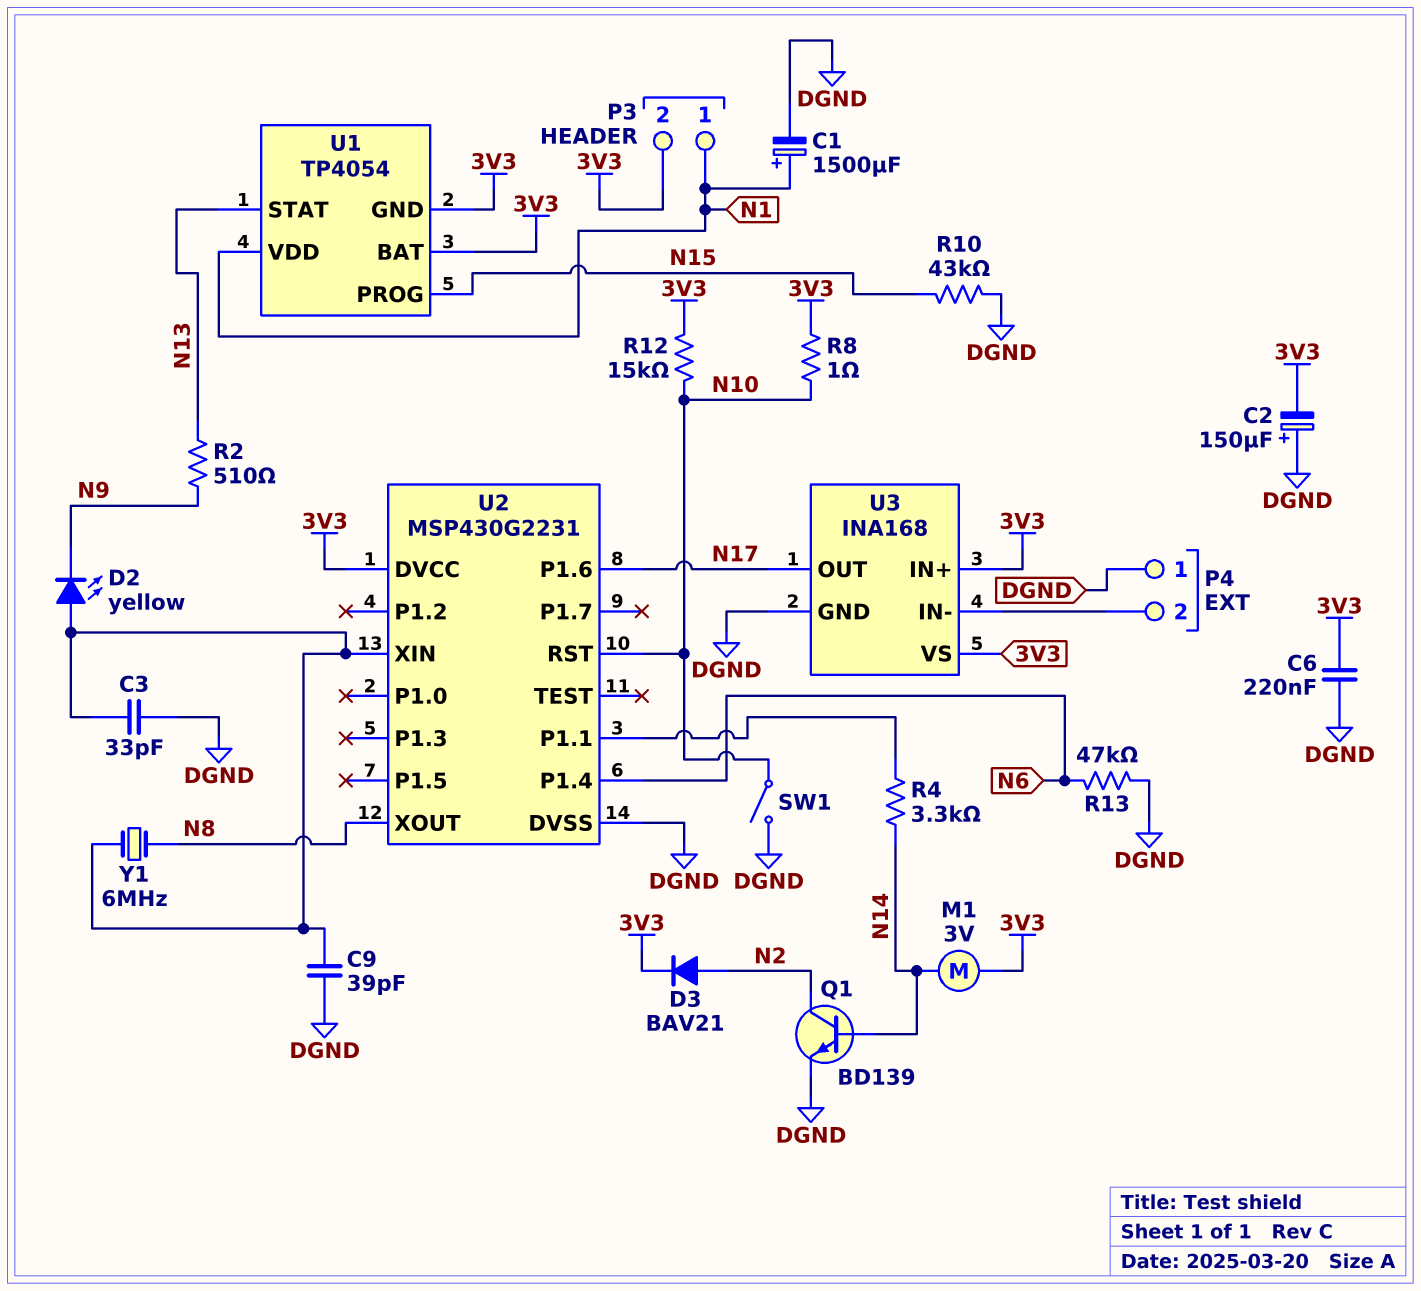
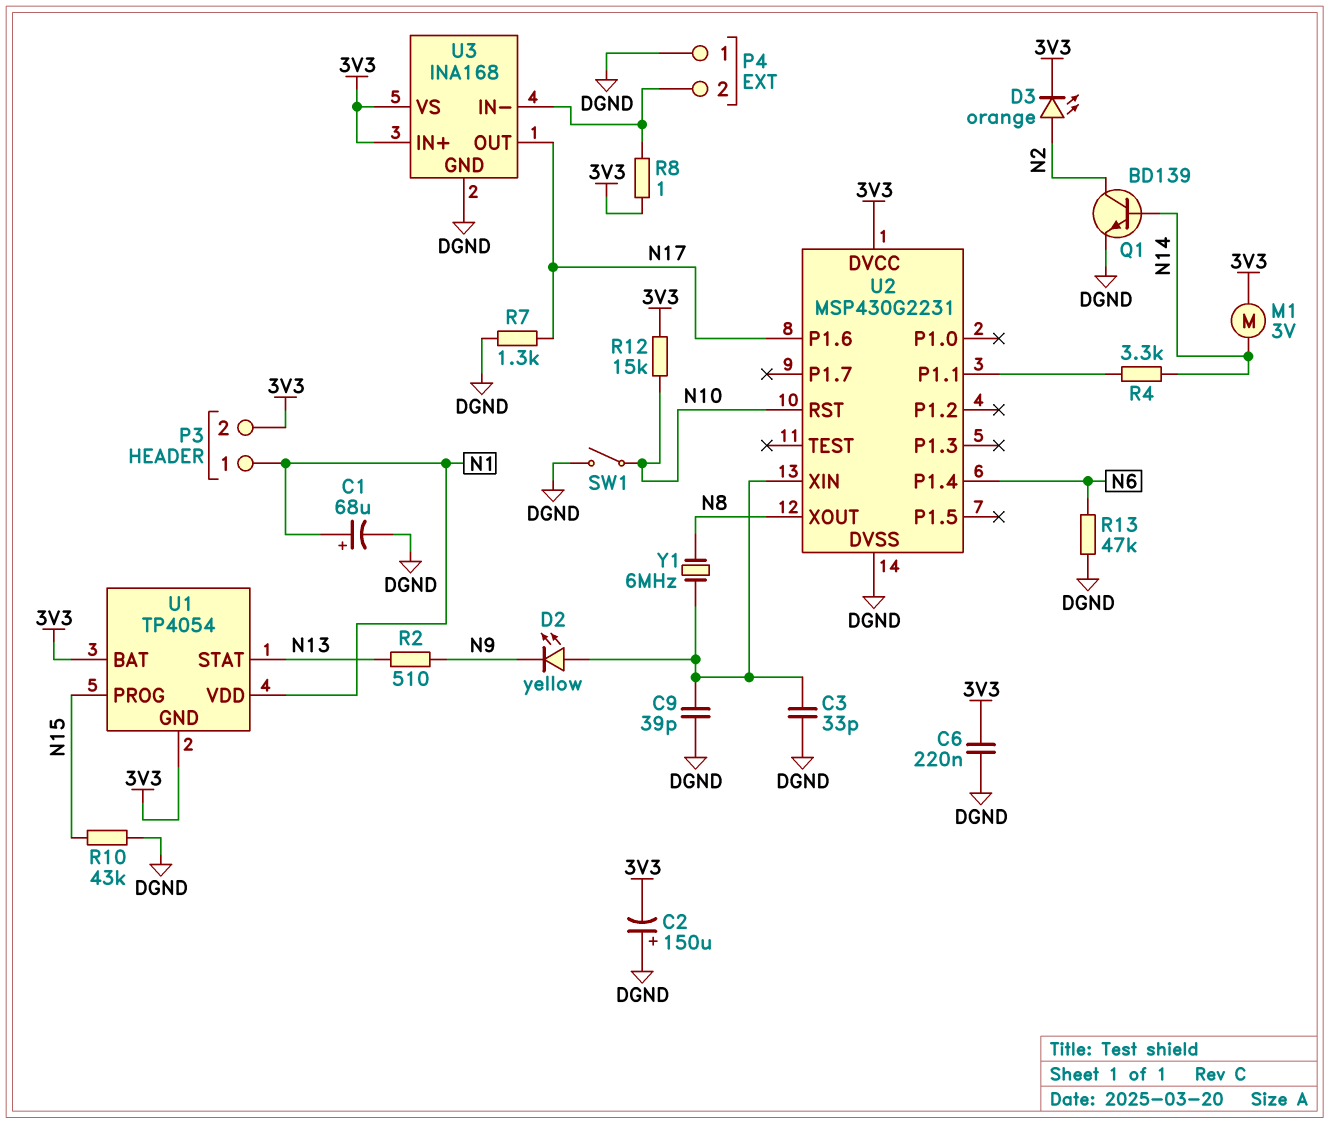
C1: 1500uF (plus N1, minus DGND) -> 68uF (plus N1, minus DGND)
D3: diode BAV21 (A N2, K 3V3) -> LED orange (A N2, K 3V3)
R7: none -> 1.3k (DGND, N17)
R8: 1 (3V3, N10) -> 1 (3V3, P4/2)

